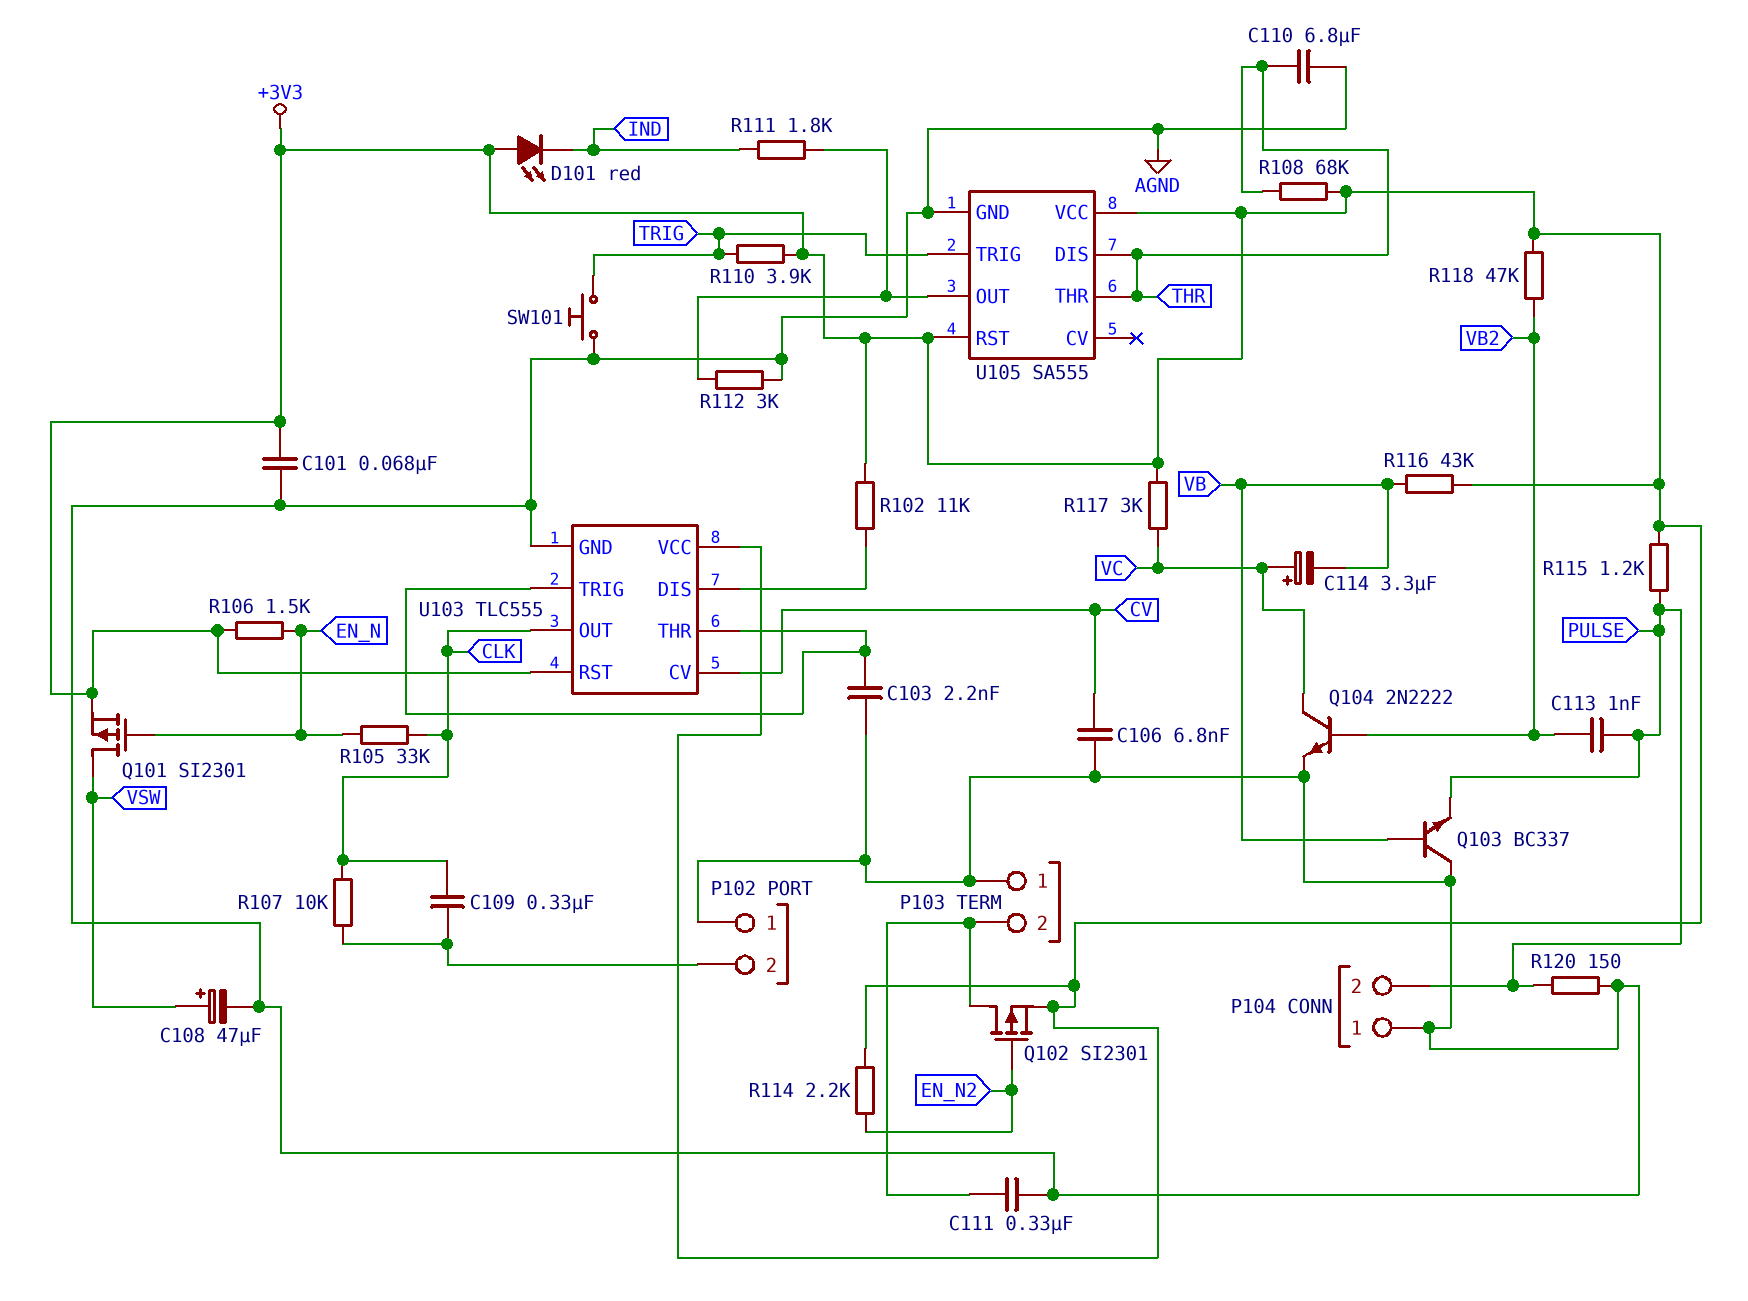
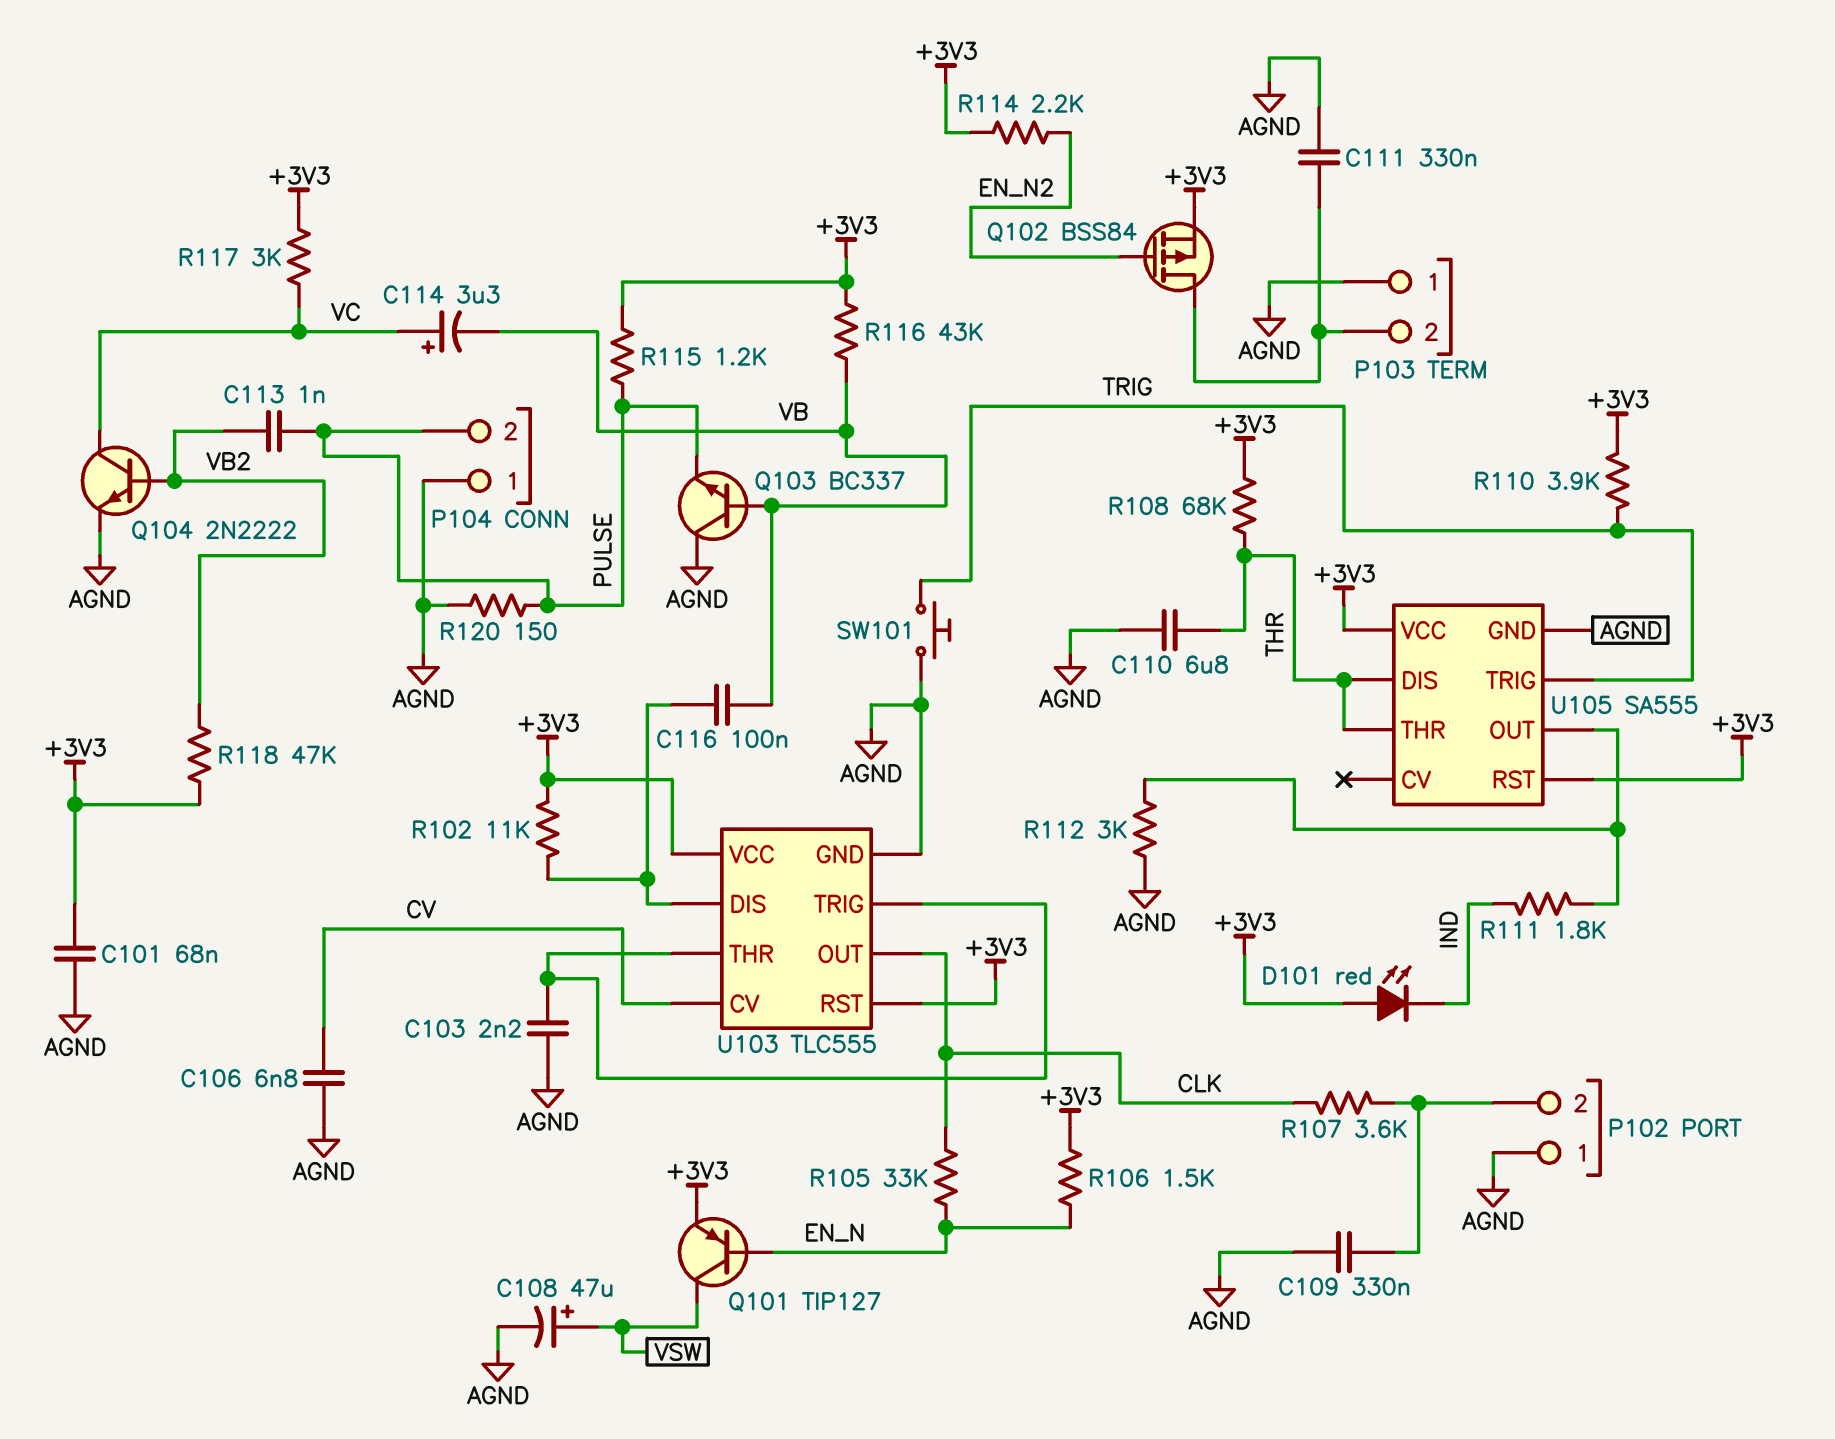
C109: 330nF (CLK, P102/2) -> 330nF (AGND, P102/2)
C116: none -> 100nF (U103/DIS, VB)
Q101: PMOS SI2301 (G EN_N, D VSW, S +3V3) -> PNP TIP127 (B EN_N, C VSW, E +3V3)
Q102: PMOS SI2301 (G EN_N2, D P103/2, S +3V3) -> PMOS BSS84 (G EN_N2, D P103/2, S +3V3)
R107: 10k (CLK, P102/2) -> 3.6k (CLK, P102/2)

